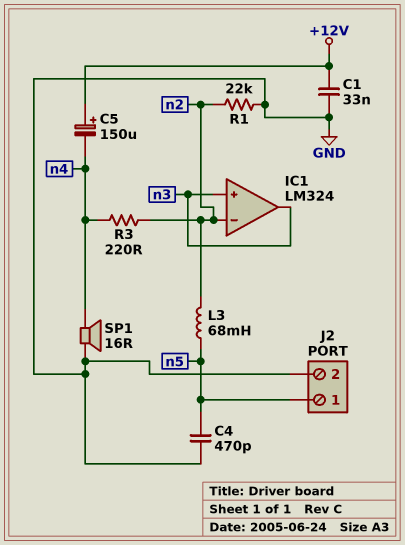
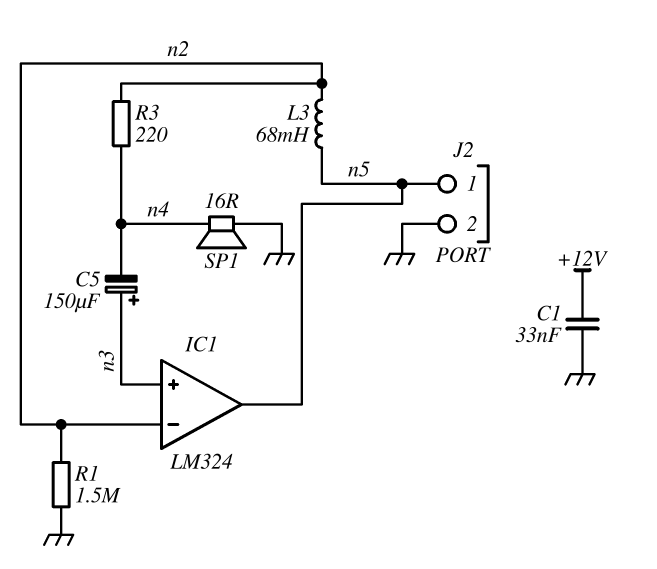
C4: 470pF (GND, n5) -> none
C5: 150uF (plus +12V, minus n4) -> 150uF (plus n3, minus n4)
IC1 pin out: n3 -> n5
R1: 22k (GND, n2) -> 1.5M (GND, n2)

